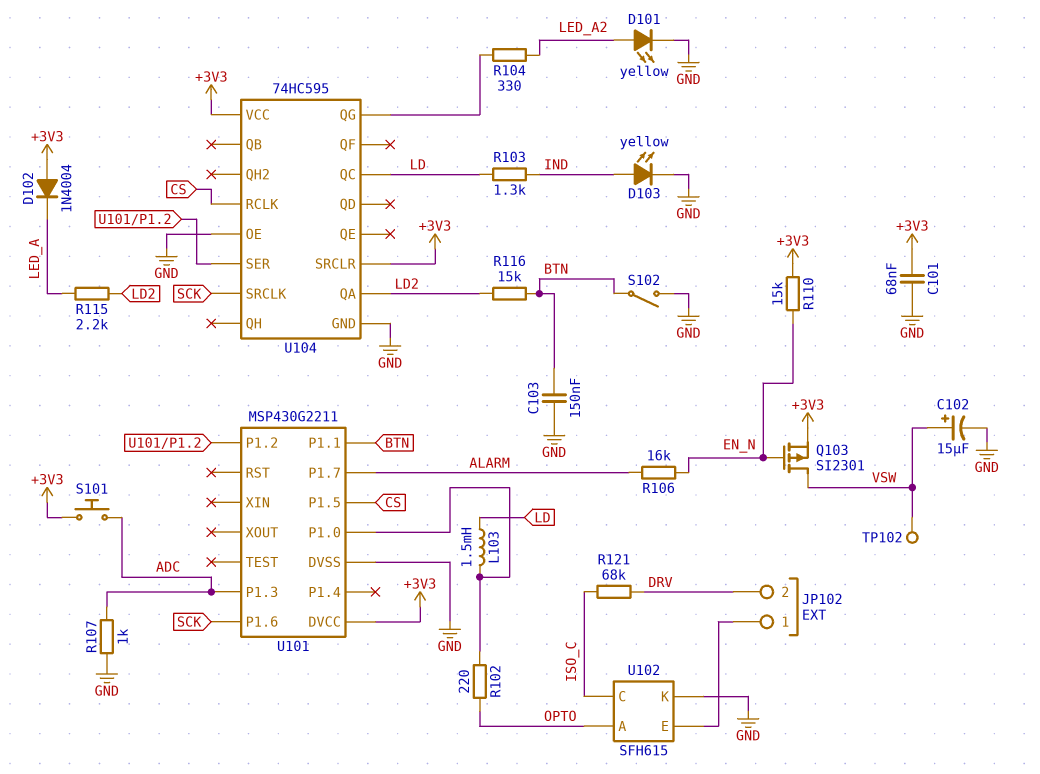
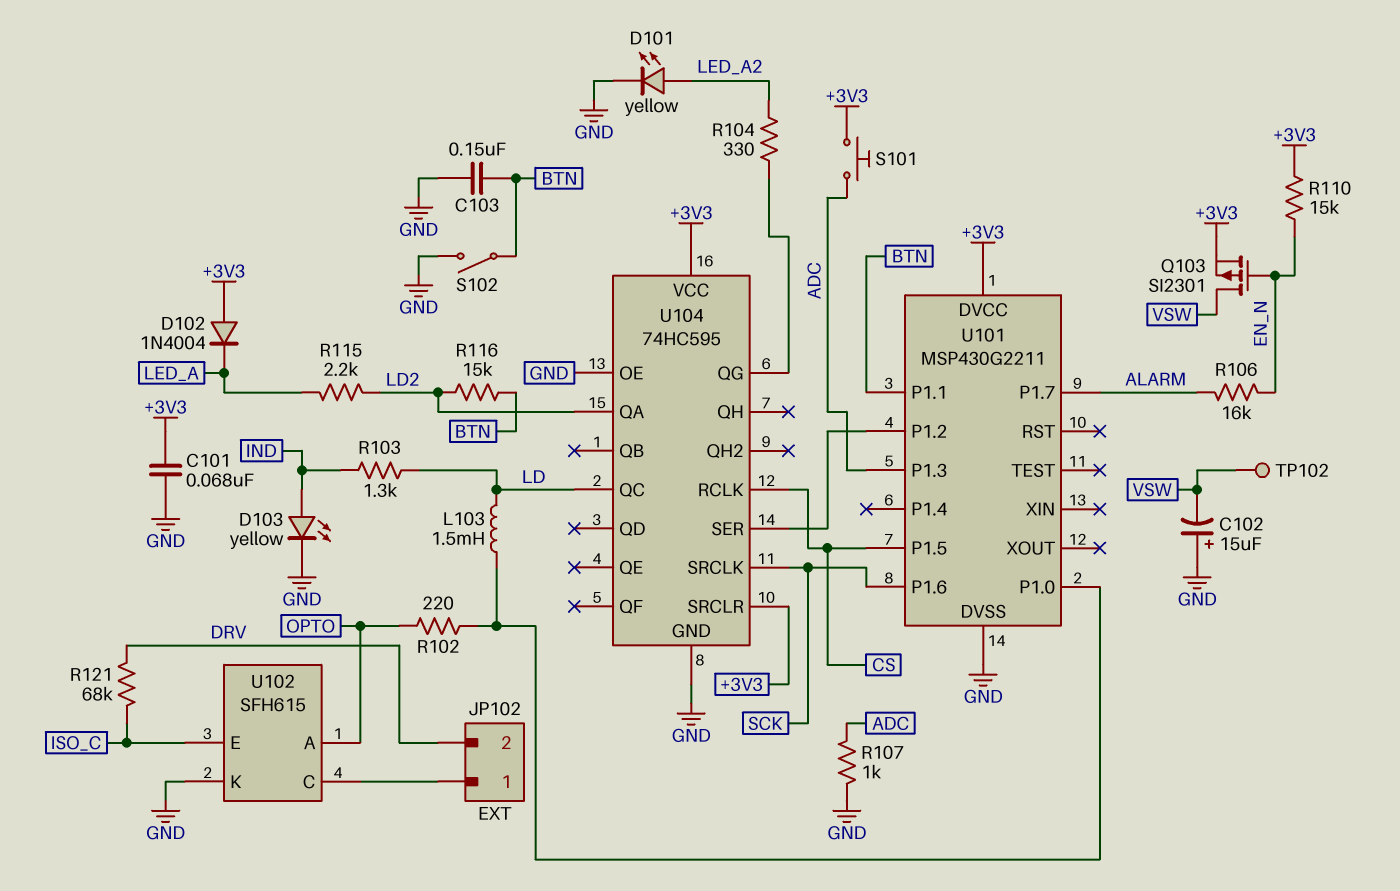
C102: 15uF (plus VSW, minus GND) -> 15uF (plus GND, minus VSW)
U102 pin C: ISO_C -> JP102/1
U102 pin E: JP102/1 -> ISO_C

